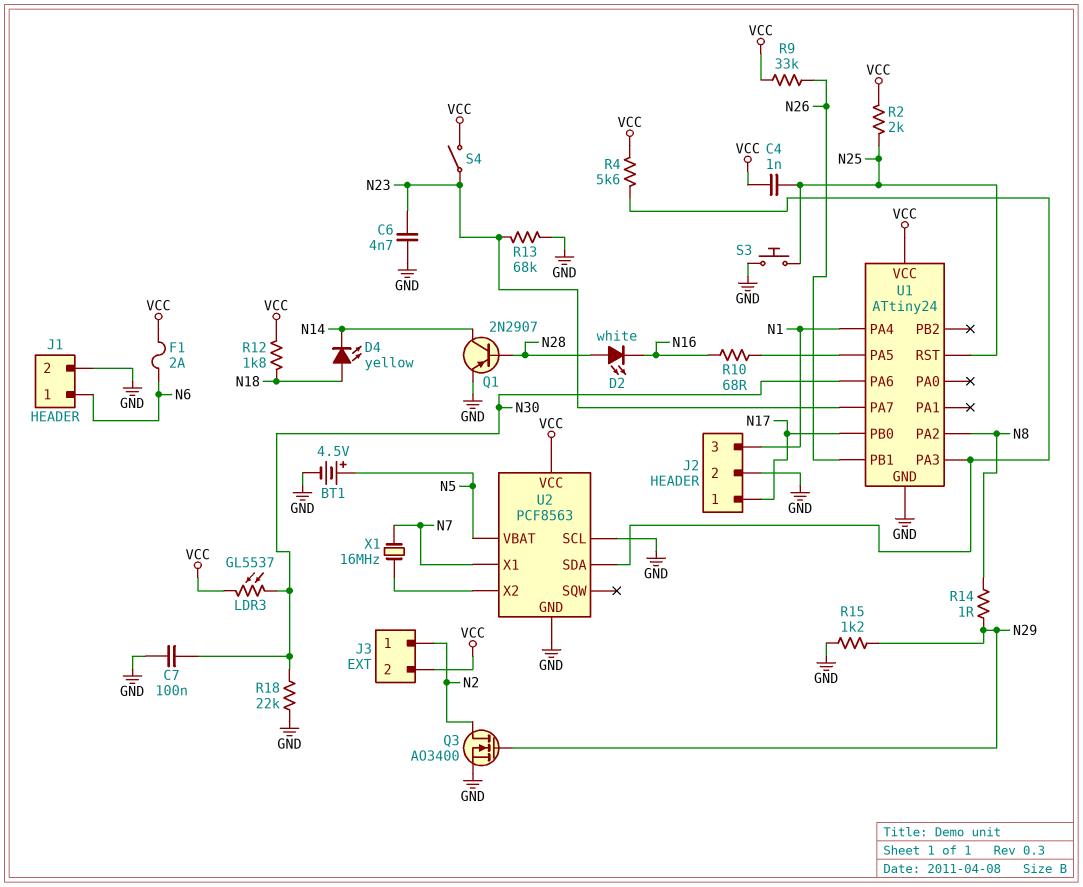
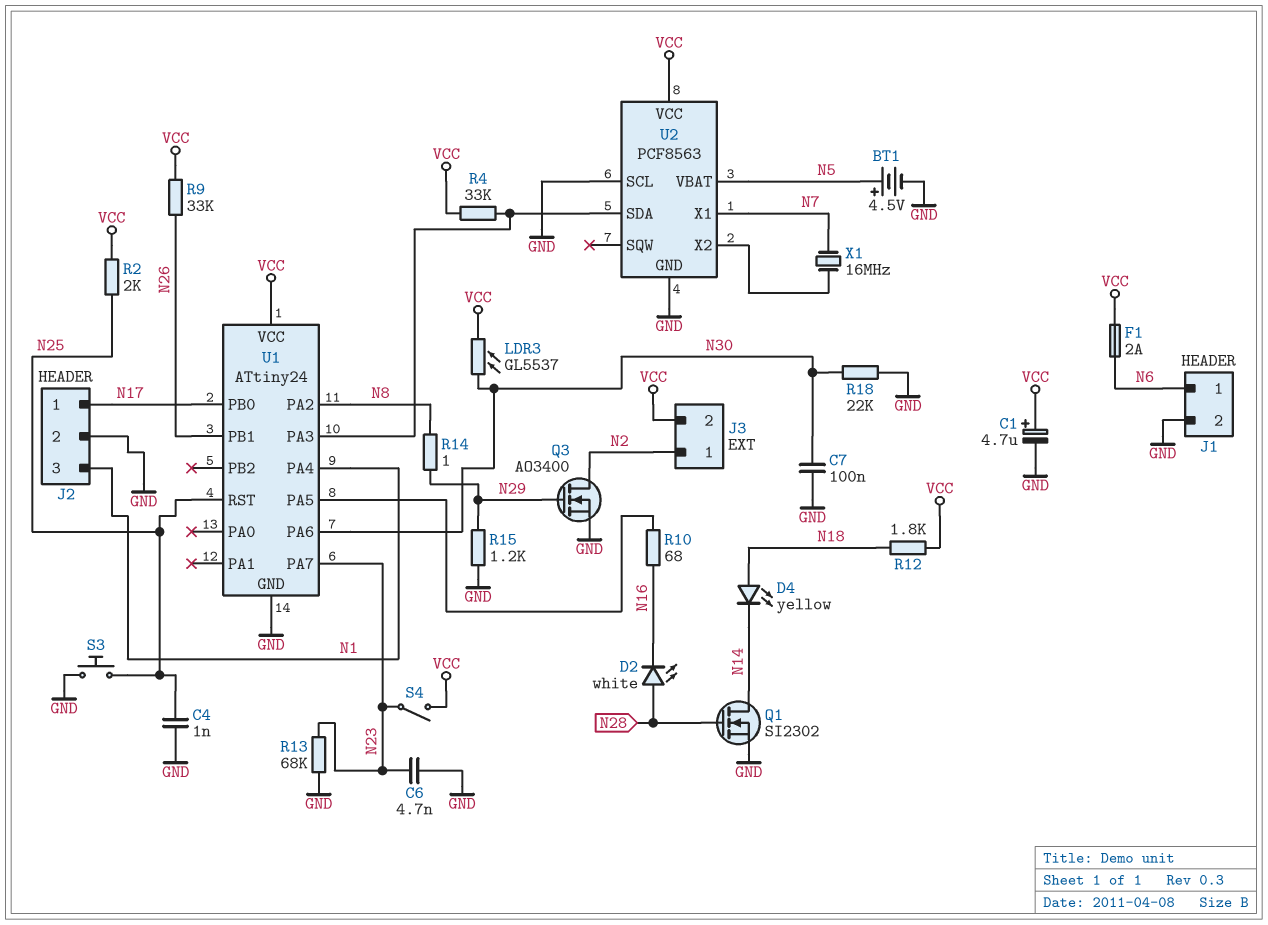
C1: none -> 4.7uF (plus VCC, minus GND)
C4: 1nF (N25, VCC) -> 1nF (GND, N25)
Q1: PNP 2N2907 (B N28, C N14, E GND) -> NMOS SI2302 (G N28, D N14, S GND)
R4: 5.6k (U1/PA3, VCC) -> 33k (U1/PA3, VCC)

